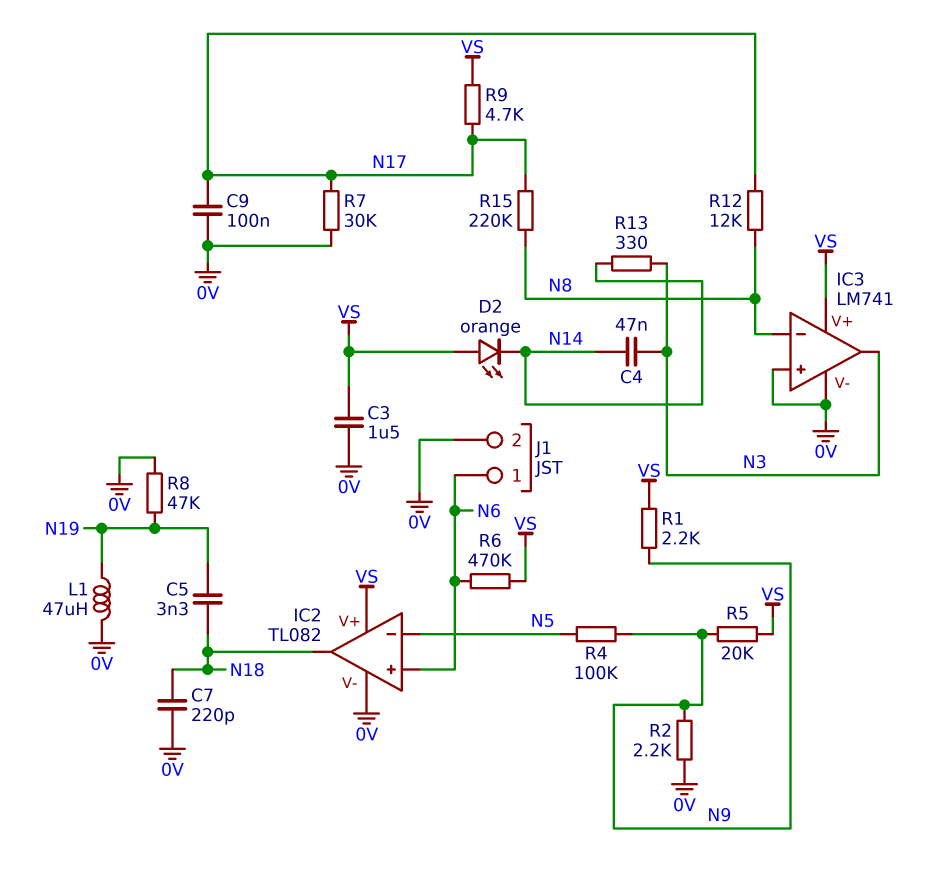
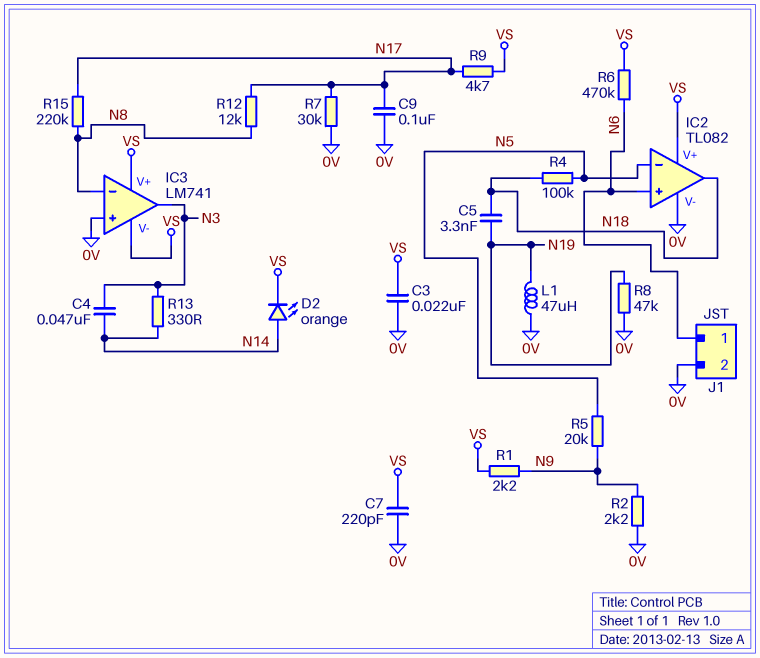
C3: 1.5uF (0V, VS) -> 22nF (0V, VS)
C7: 220pF (0V, N18) -> 220pF (0V, VS)
D2: LED orange (A VS, K N14) -> LED orange (A N14, K VS)
IC3 pin V-: 0V -> VS
R4: 100k (N5, N9) -> 100k (N5, N18)
R5: 20k (N9, VS) -> 20k (N5, N9)

